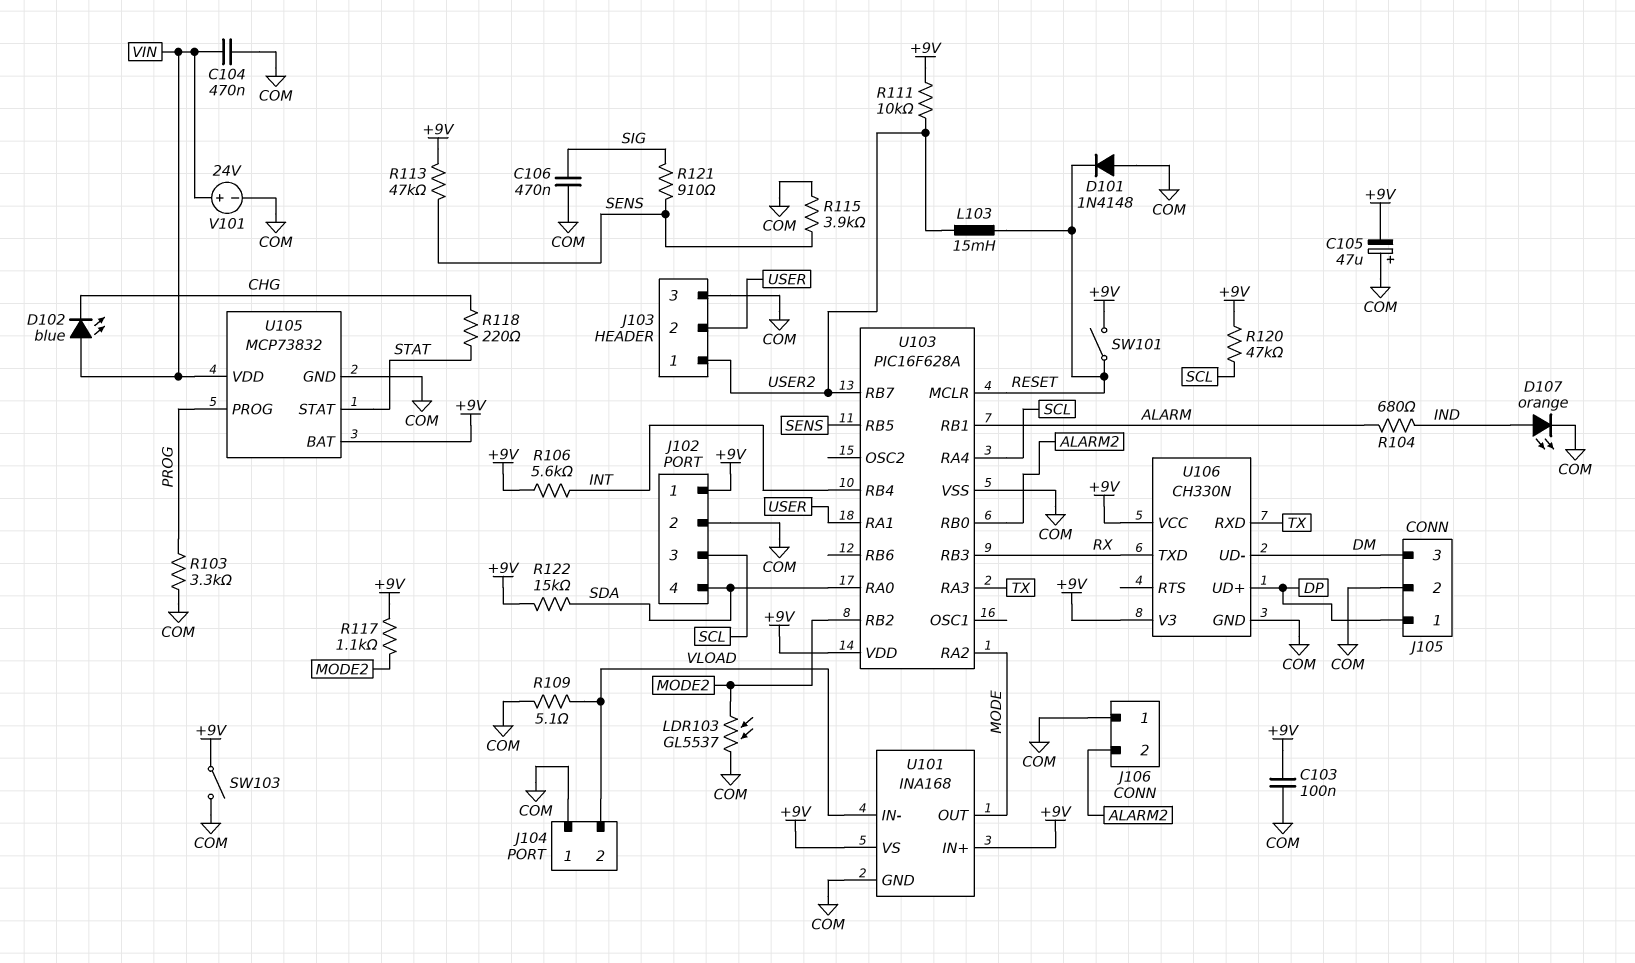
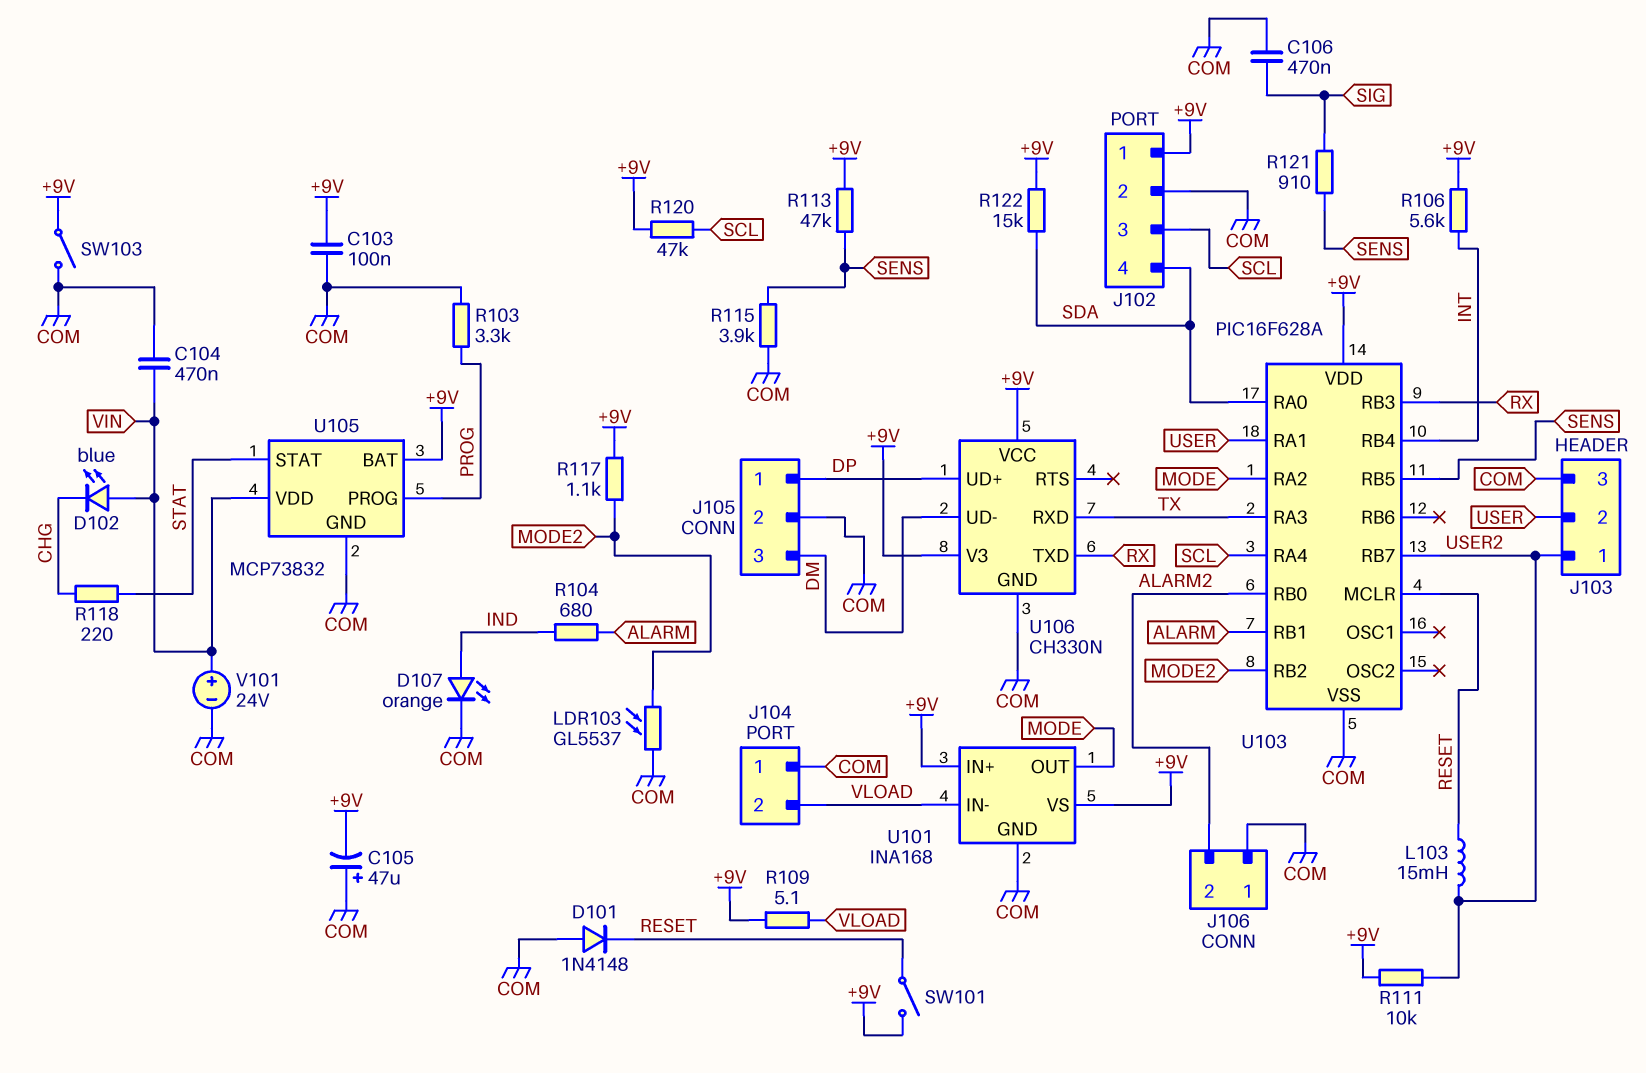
R109: 5.1 (COM, VLOAD) -> 5.1 (+9V, VLOAD)

